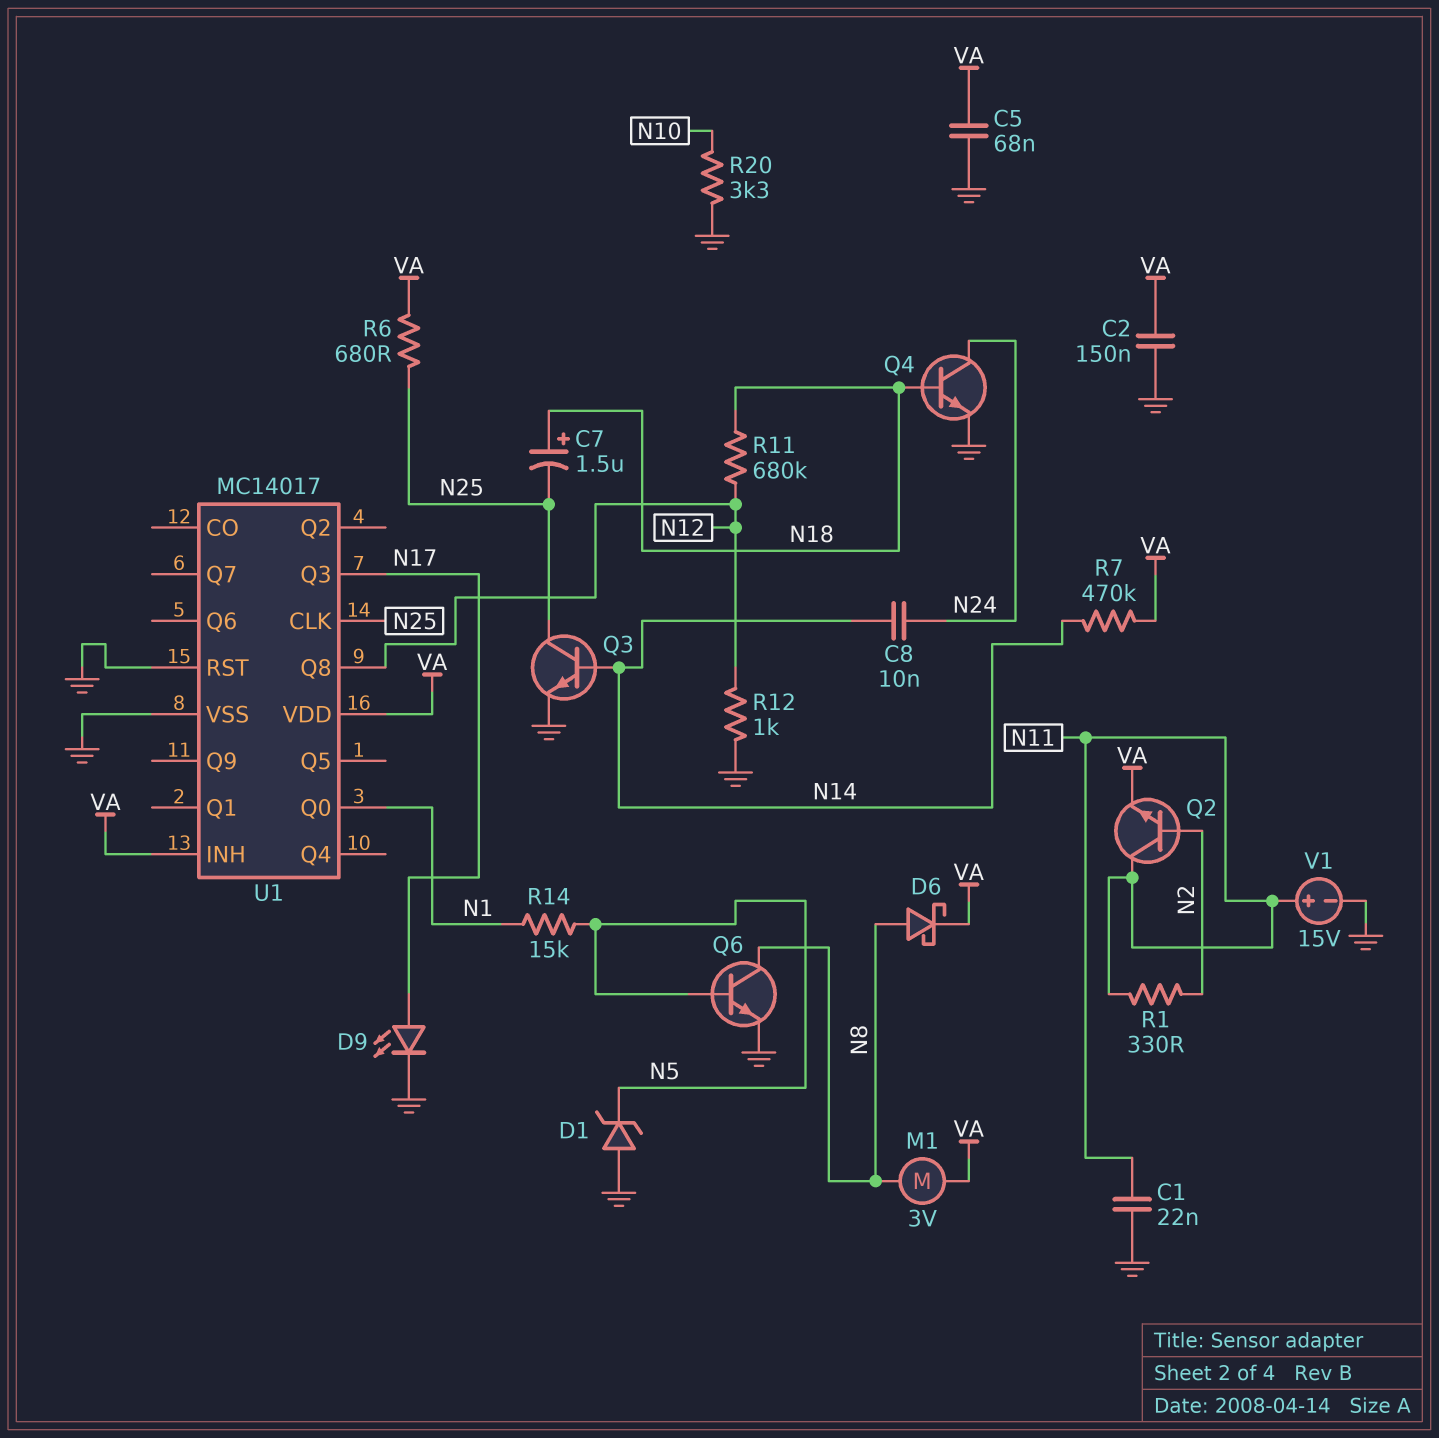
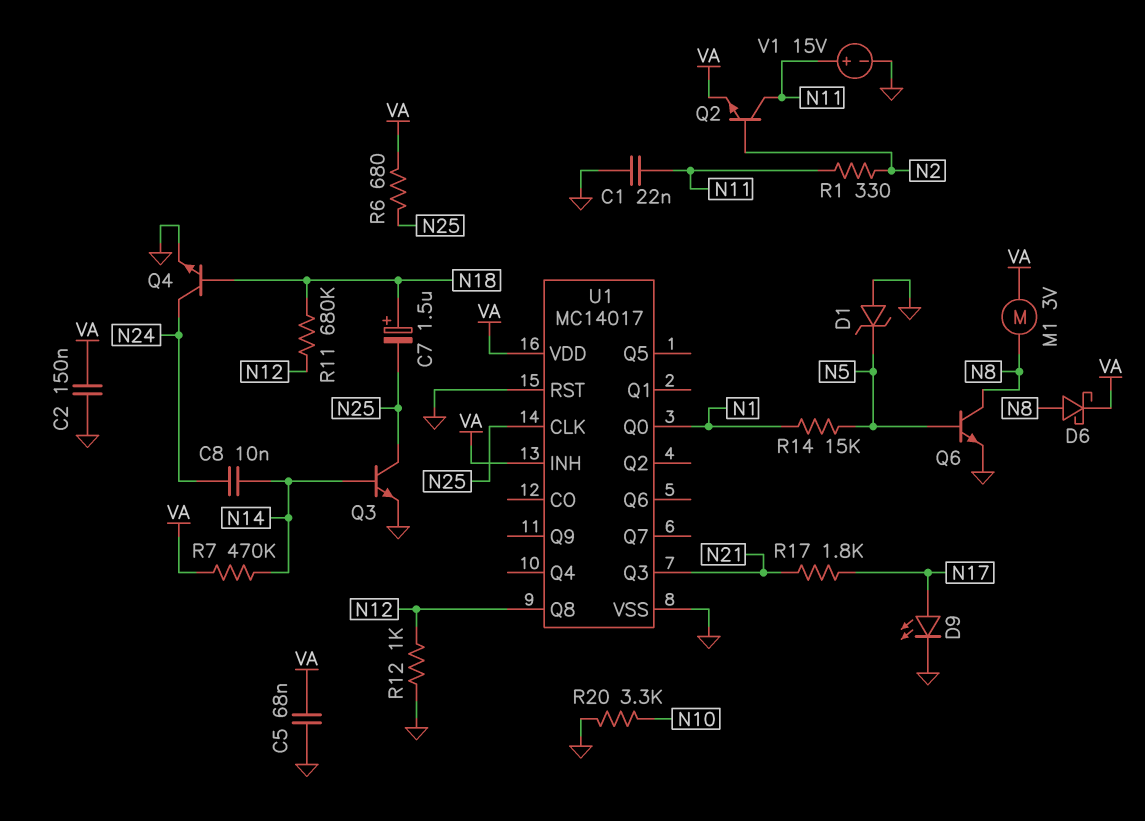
R17: none -> 1.8k (N17, N21)
U1 pin Q3: N17 -> N21

